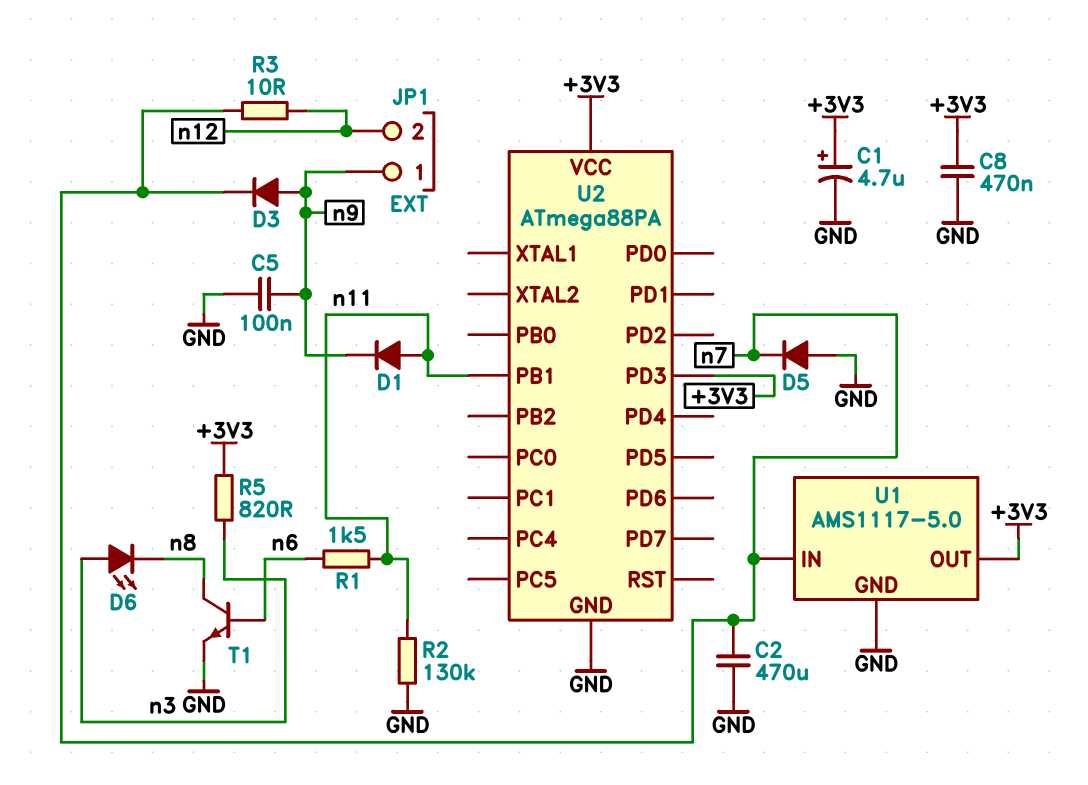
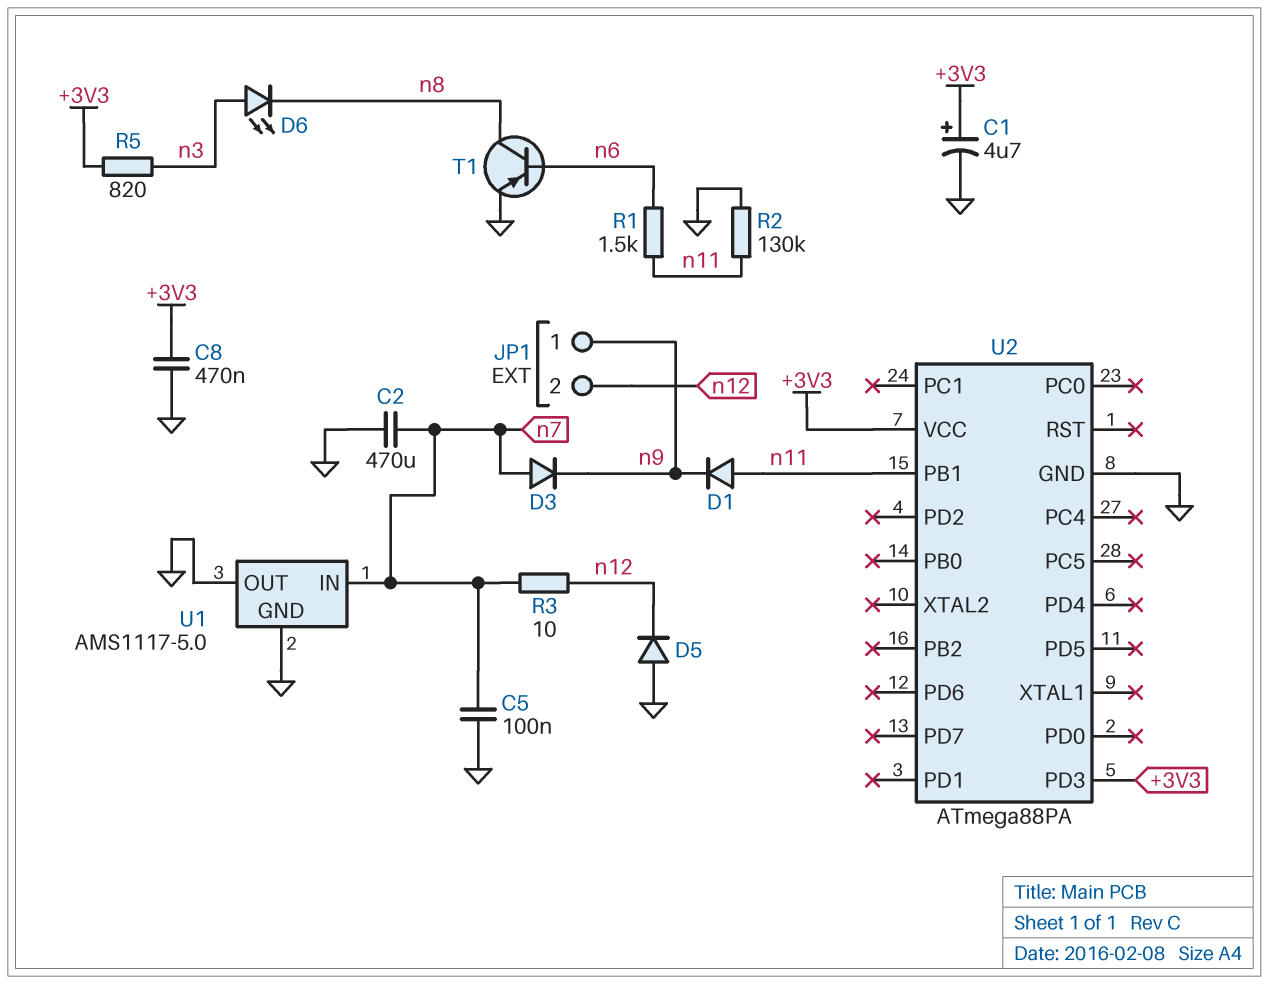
C5: 100nF (GND, n9) -> 100nF (GND, n7)
D3: diode (A n9, K n7) -> diode (A n7, K n9)
D5: diode (A GND, K n7) -> diode (A GND, K n12)
T1: NPN (B n6, C n8, E GND) -> PNP (B n6, C n8, E GND)
U1 pin OUT: +3V3 -> GND

